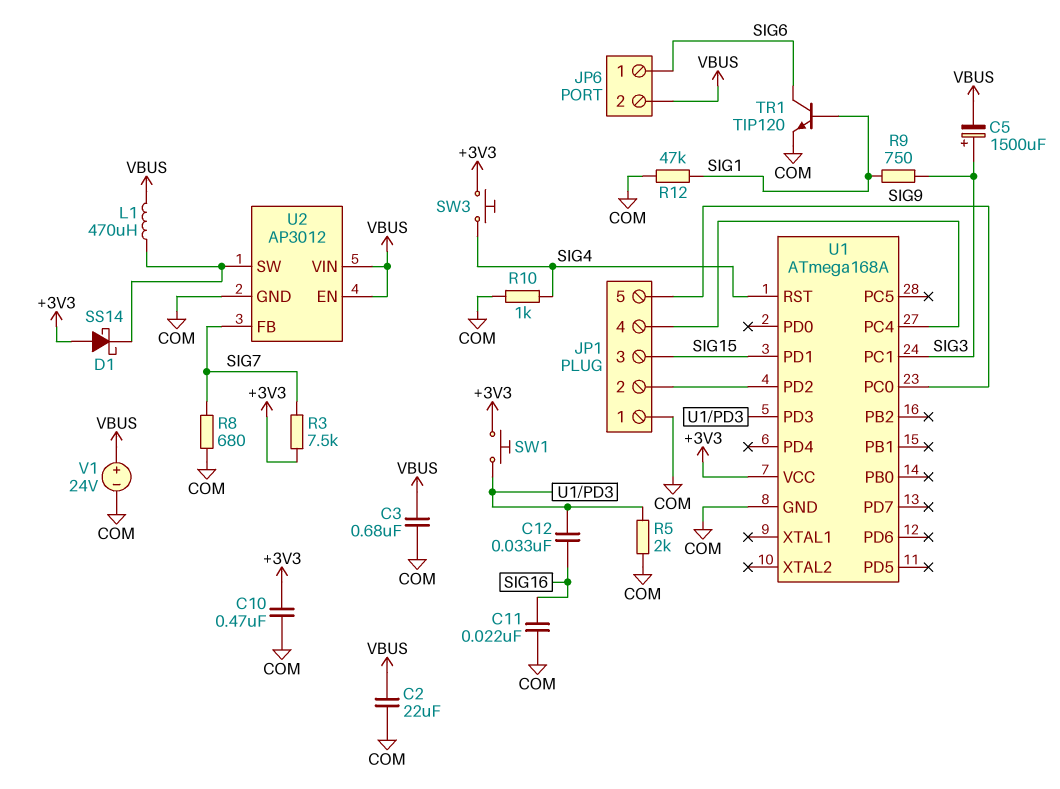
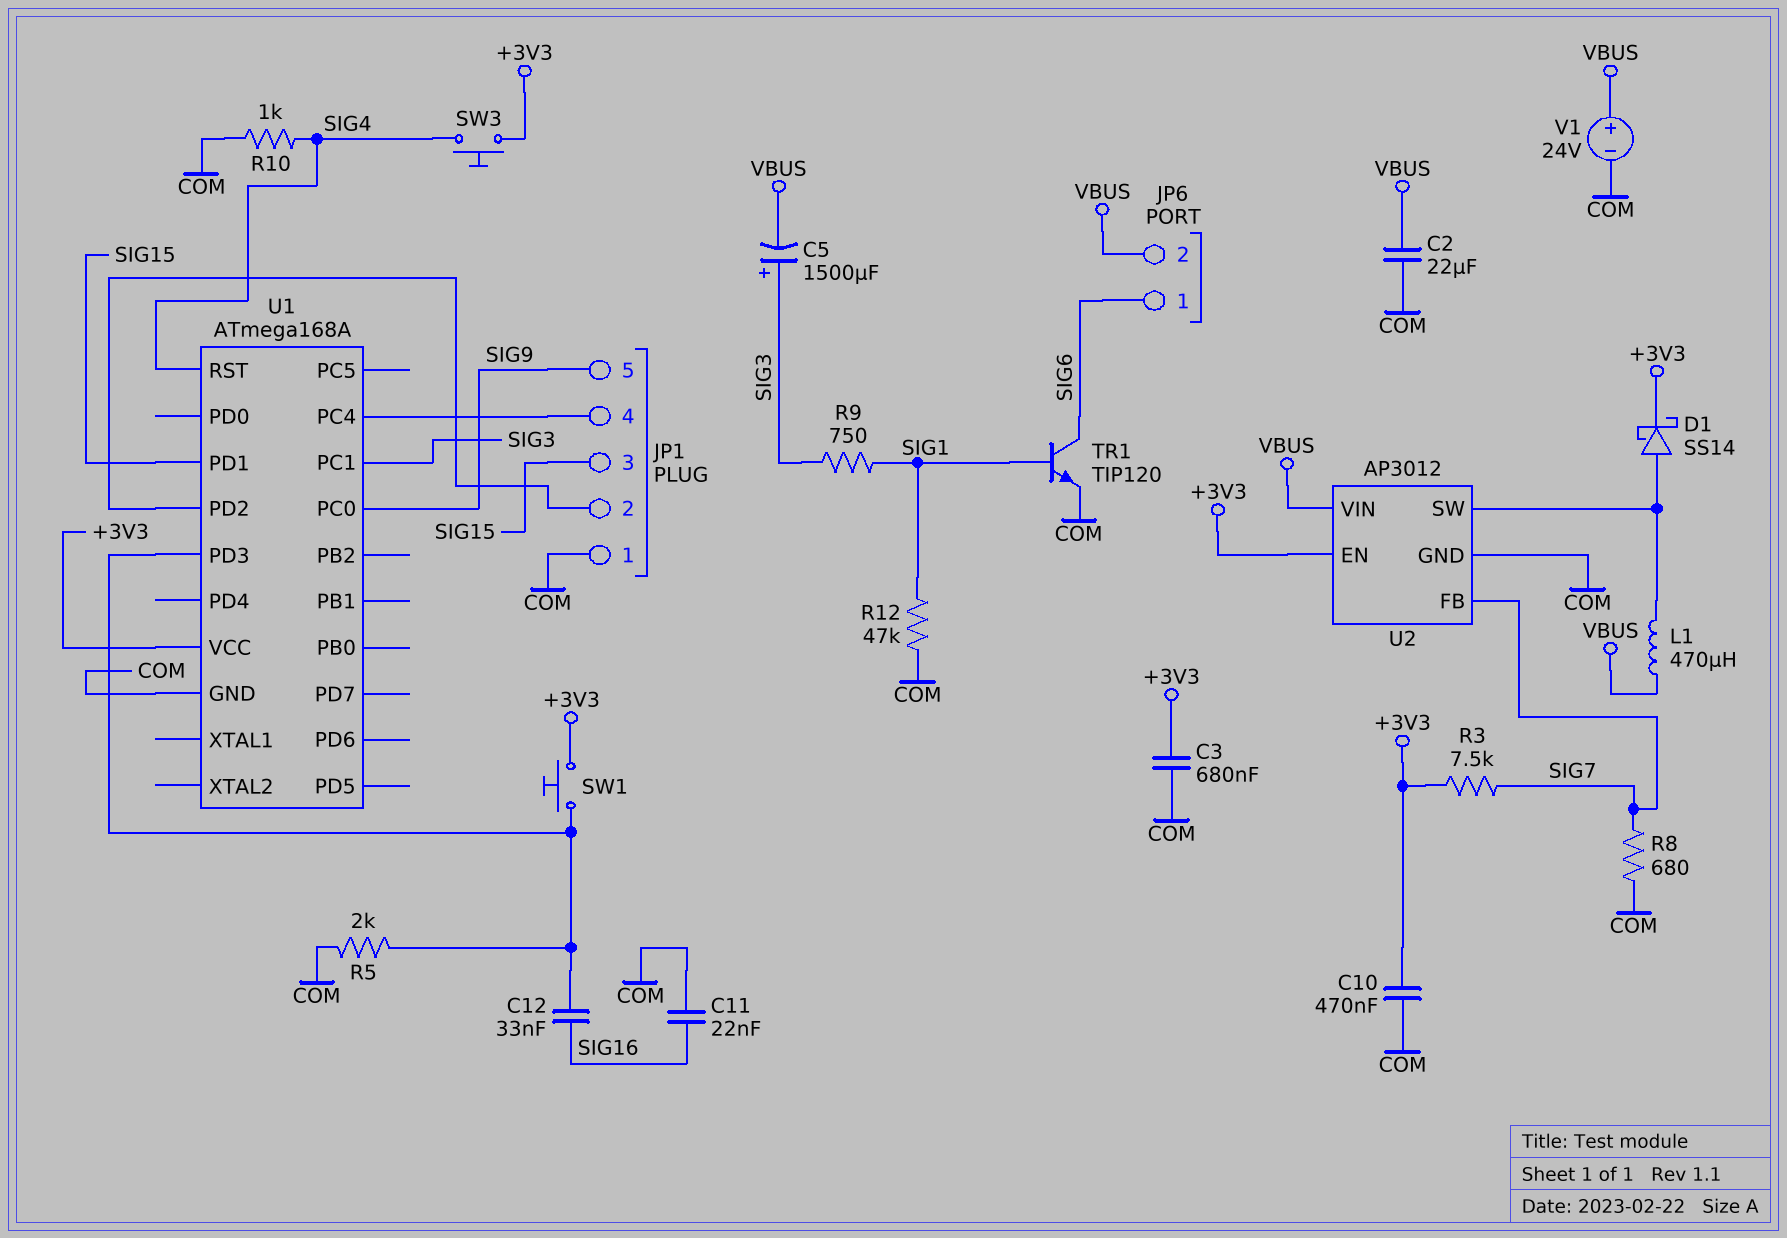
C3: 680nF (COM, VBUS) -> 680nF (+3V3, COM)
D1: schottky SS14 (A +3V3, K U2/SW) -> schottky SS14 (A U2/SW, K +3V3)
U2 pin EN: VBUS -> +3V3

